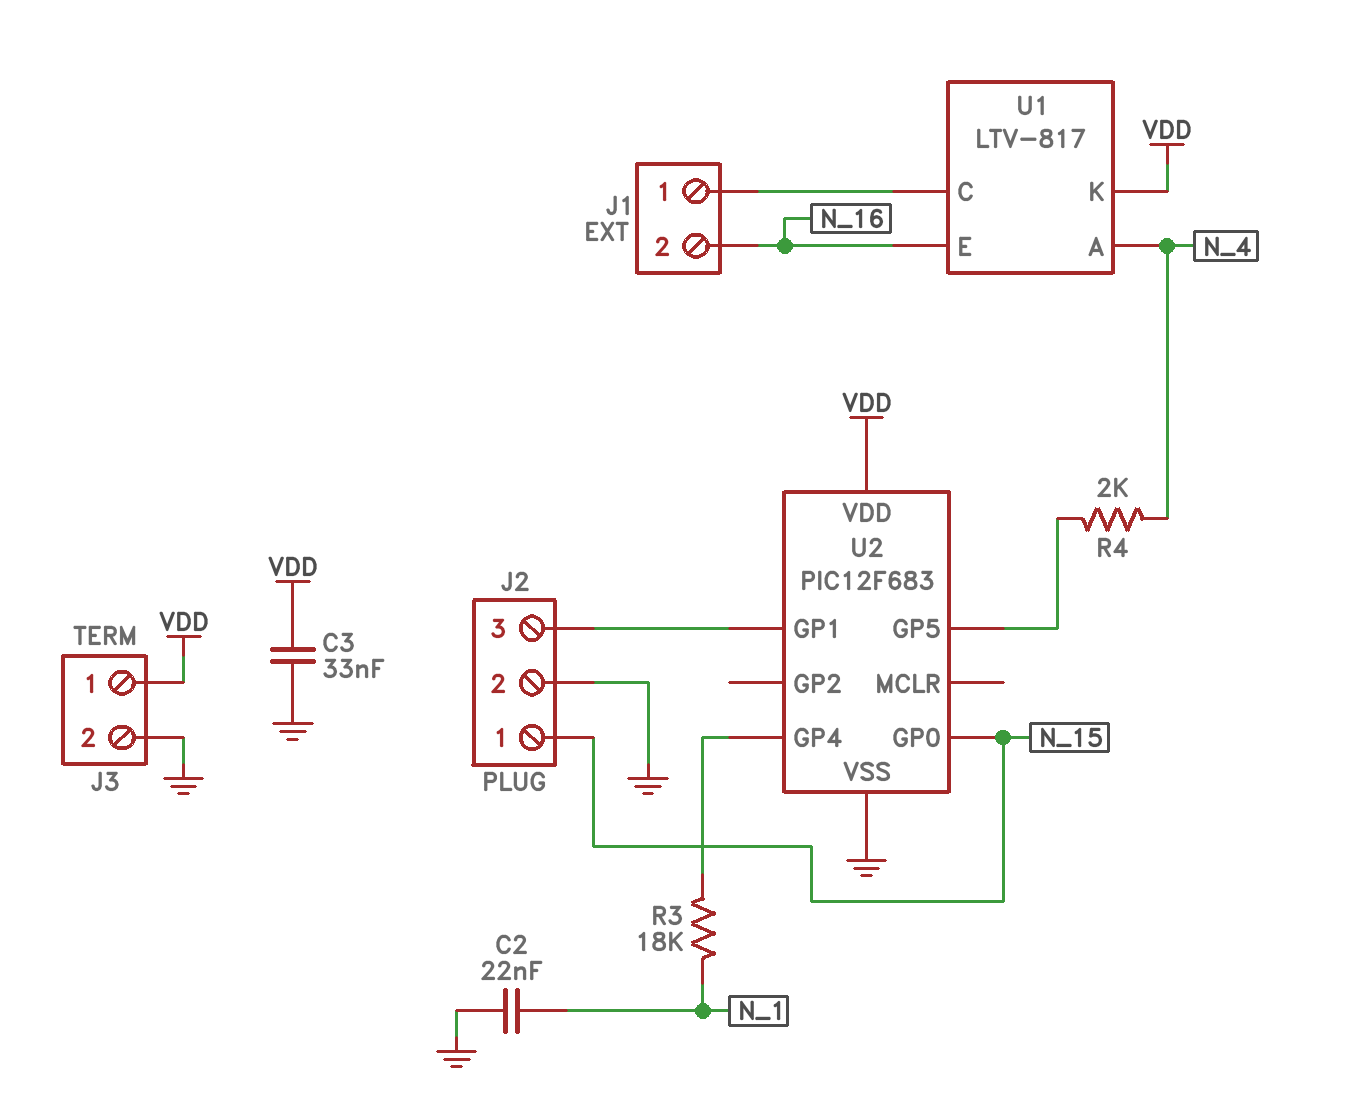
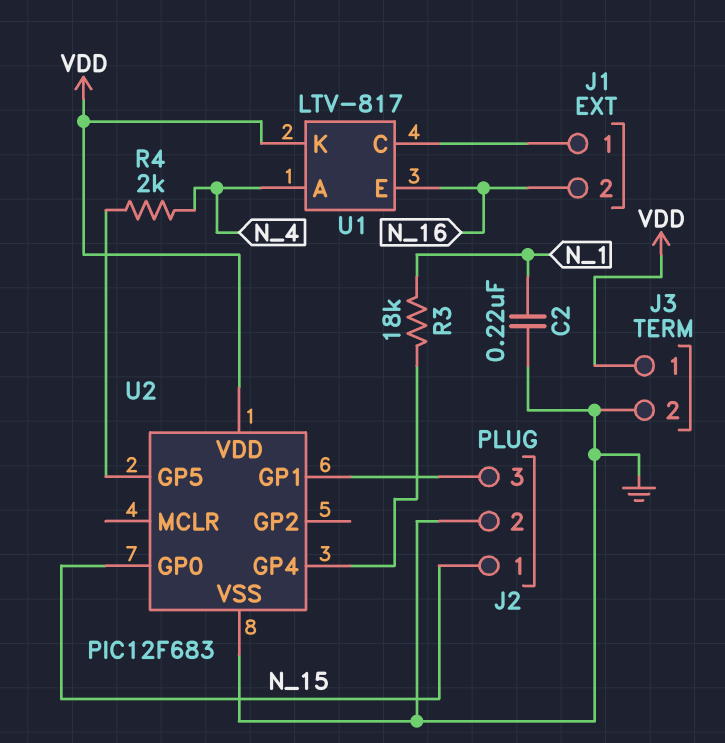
C2: 22nF (GND, N_1) -> 220nF (GND, N_1)
C3: 33nF (GND, VDD) -> none

